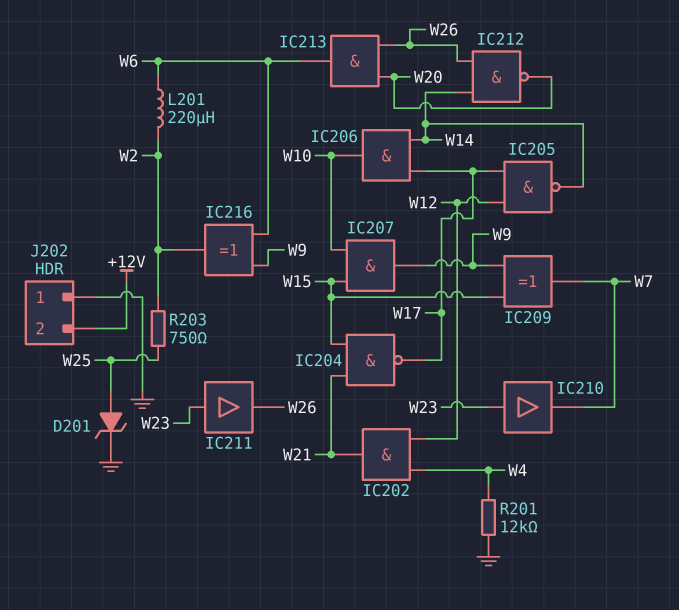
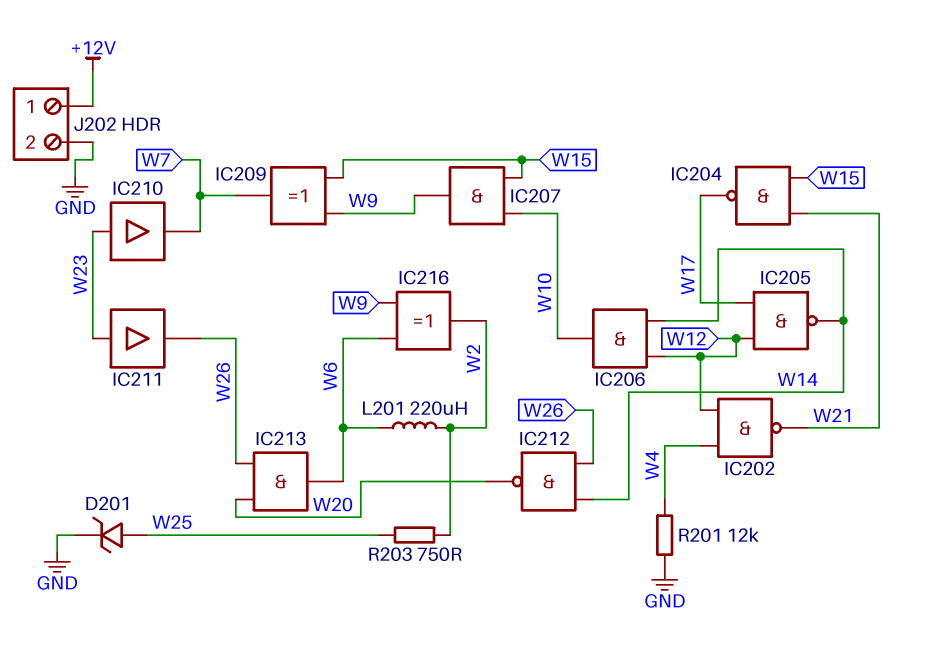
IC202: AND (in W4, in W12, out W21) -> NAND (in W4, in W12, out W21)
IC206: AND (in W14, in W17, out W10) -> AND (in W12, in W14, out W10)
J202 pin 1: GND -> +12V
J202 pin 2: +12V -> GND

